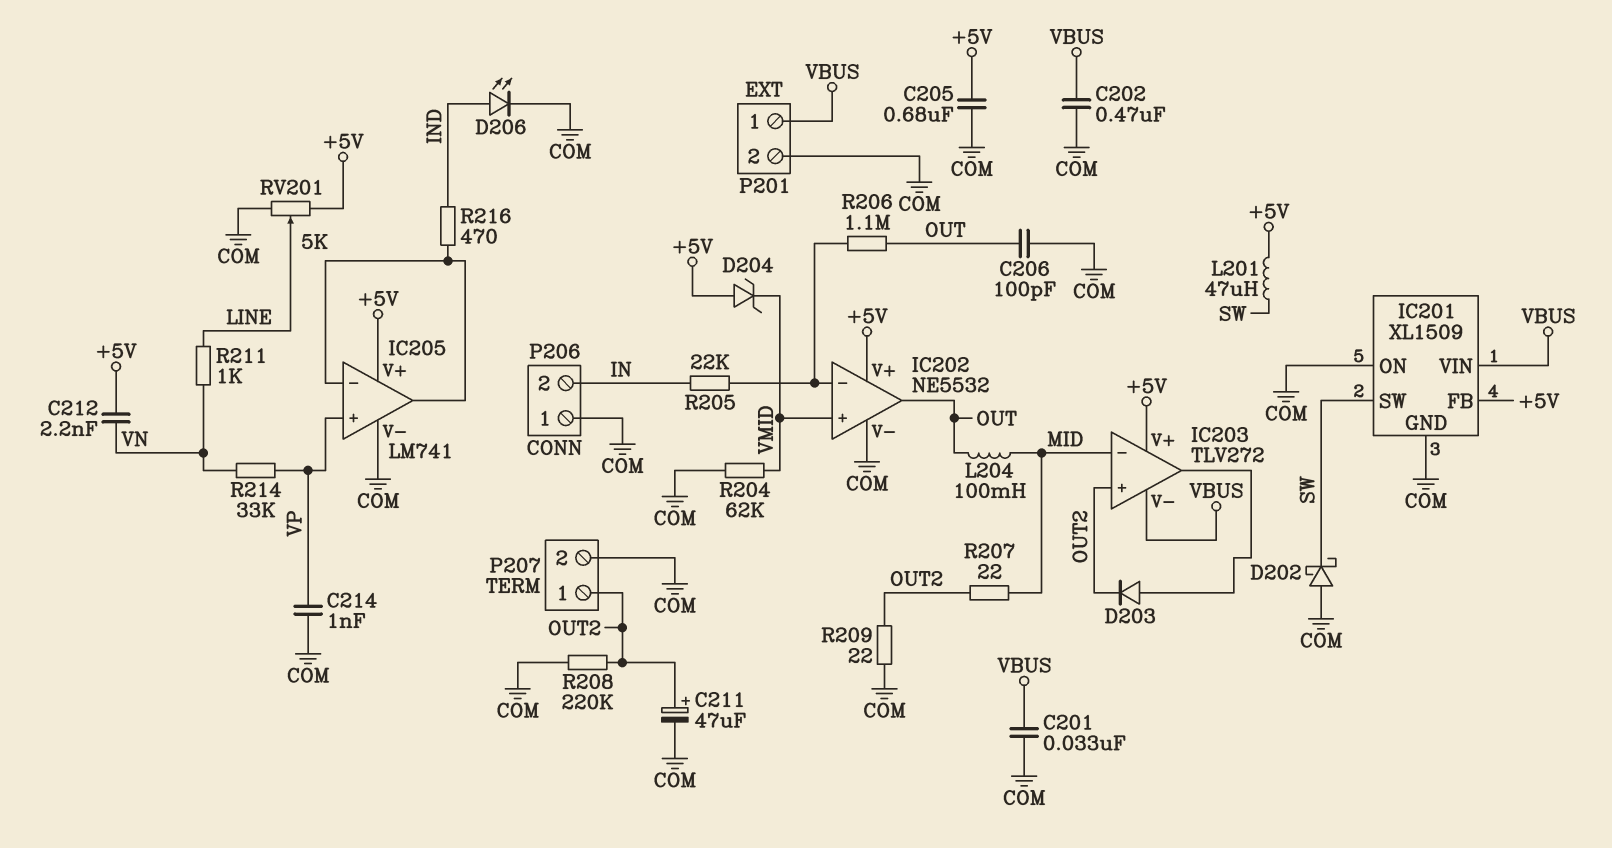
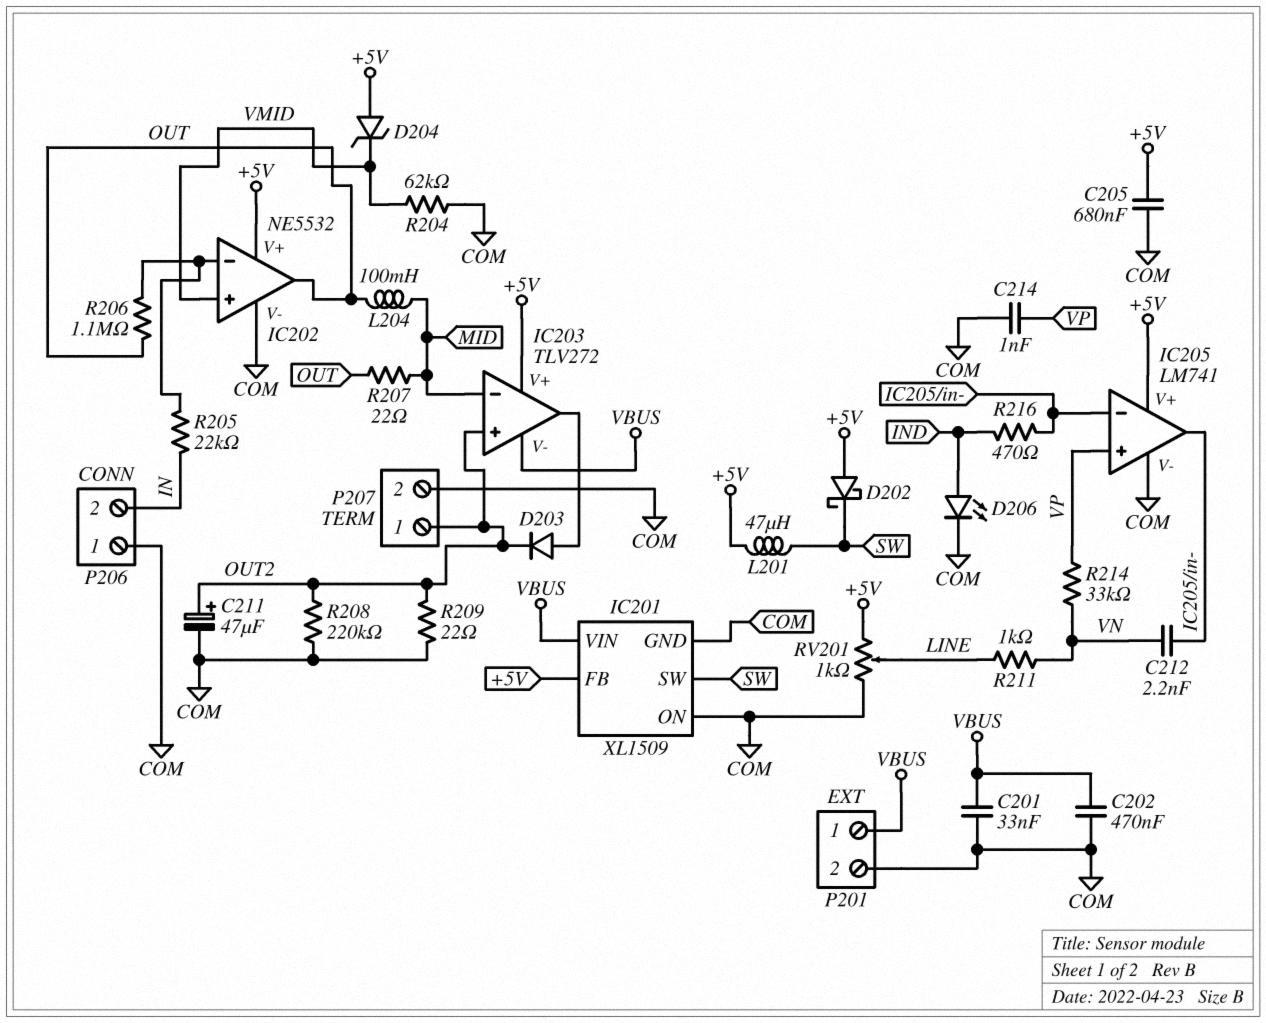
C206: 100pF (COM, OUT) -> none
C212: 2.2nF (+5V, VN) -> 2.2nF (IC205/in-, VN)
D202: schottky (A COM, K SW) -> schottky (A +5V, K SW)
R207: 22 (MID, OUT2) -> 22 (MID, OUT)
RV201: 5k (+5V, COM, wiper LINE) -> 1k (+5V, COM, wiper LINE)

